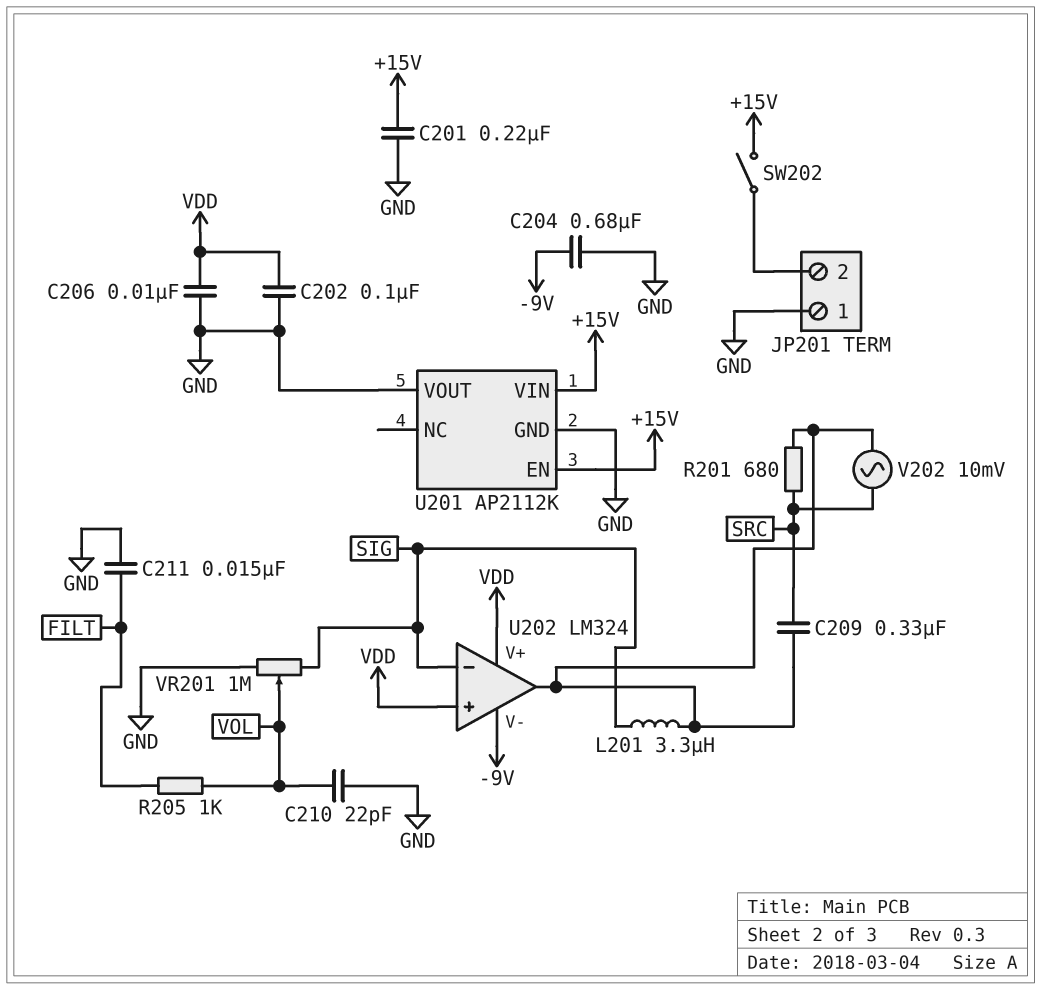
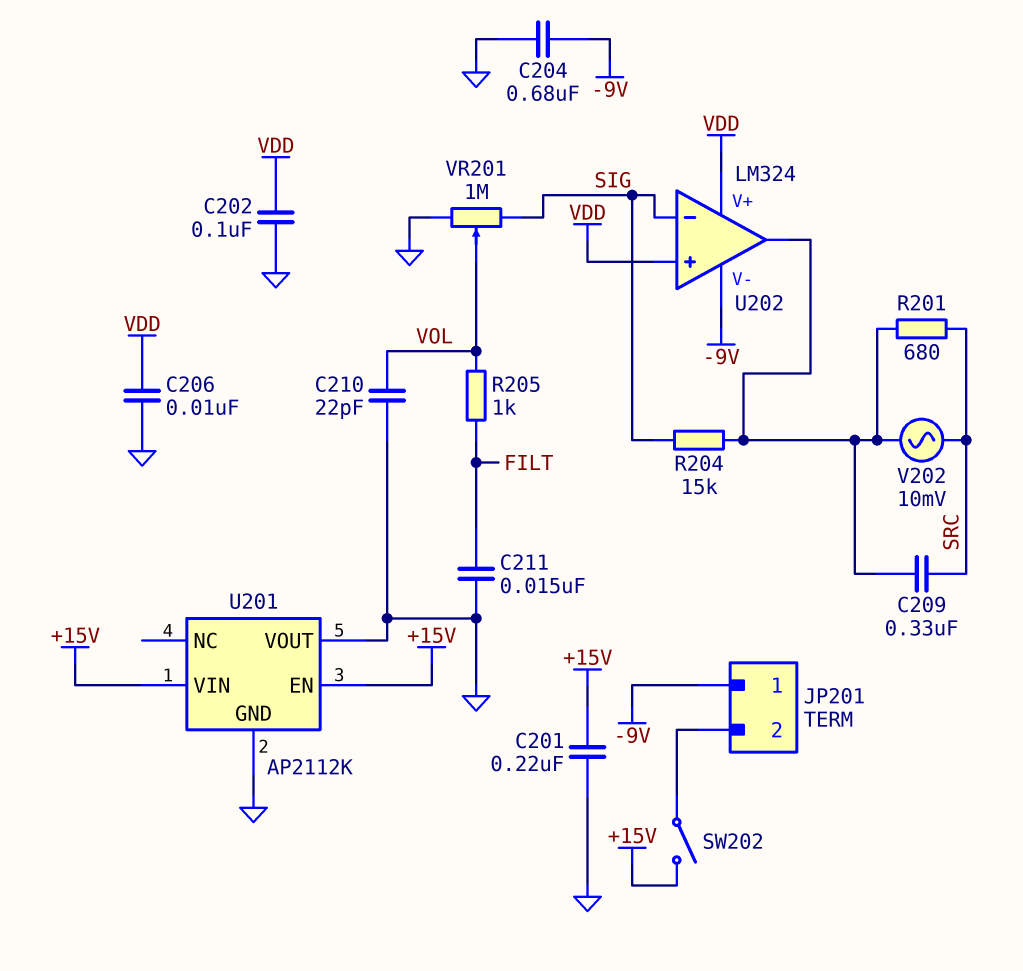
JP201 pin 1: GND -> -9V
L201: 3.3uH (SIG, U202/out) -> none
R204: none -> 15k (SIG, U202/out)

